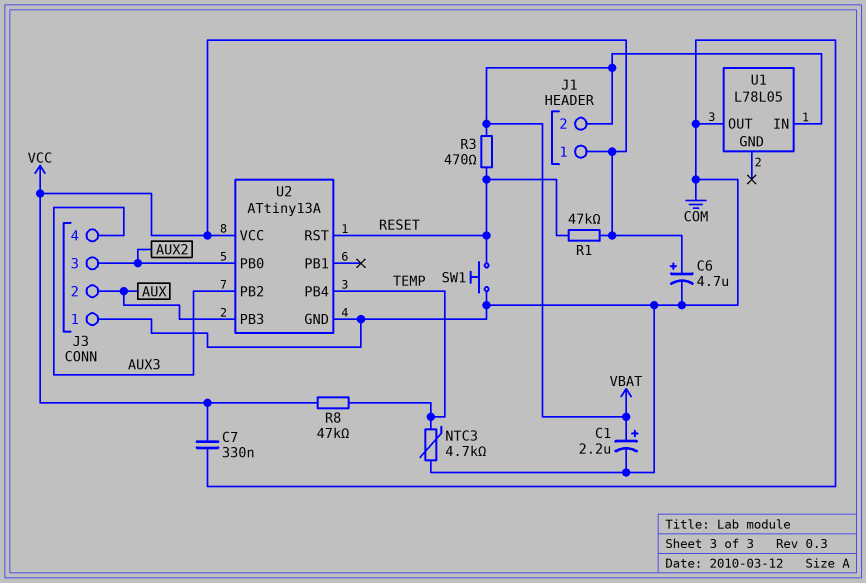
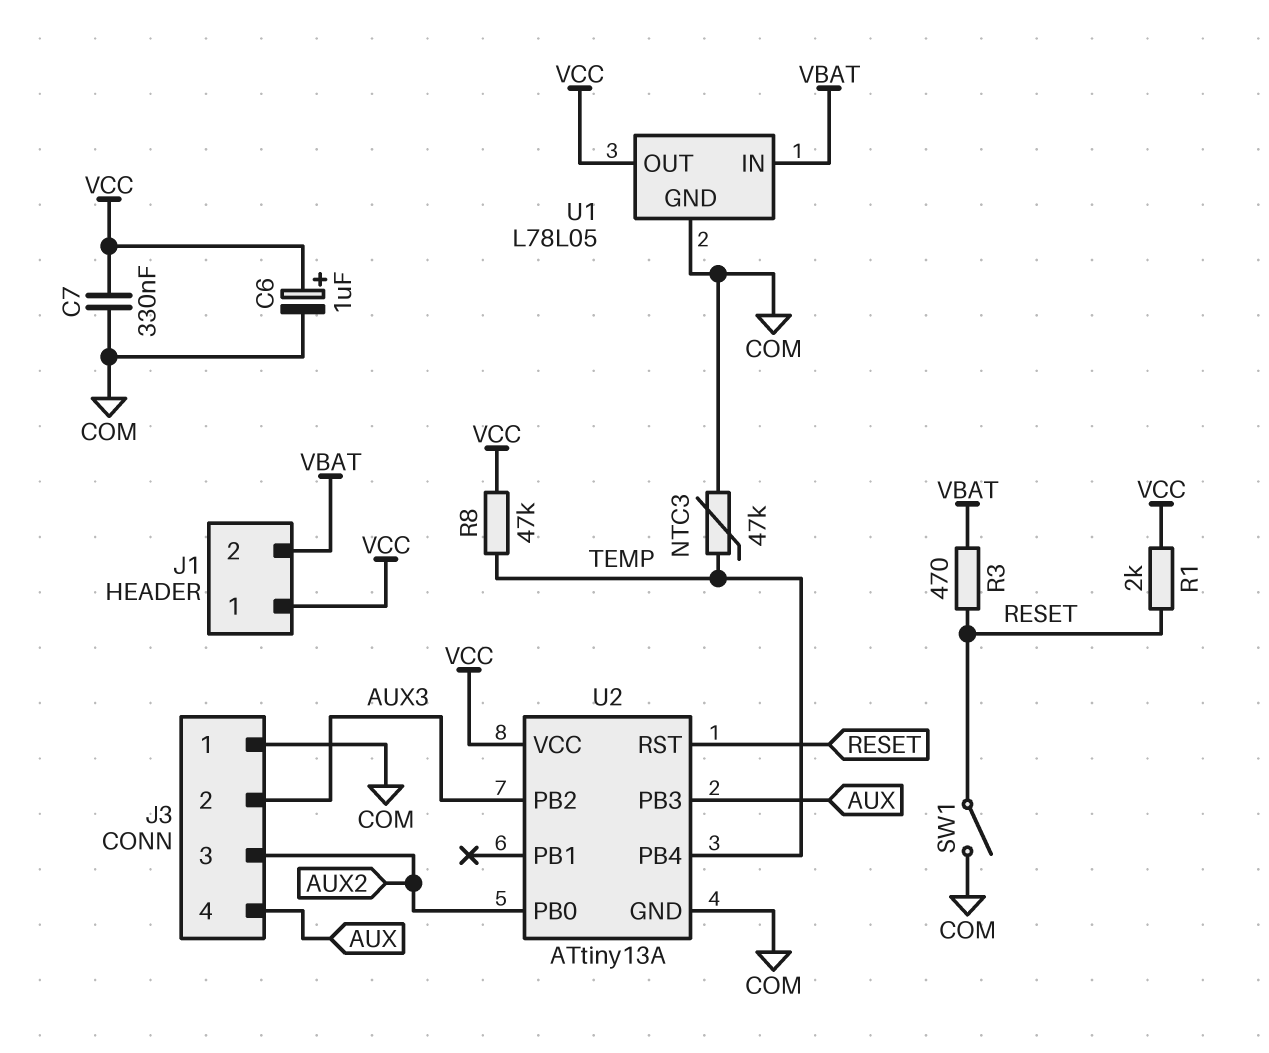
C1: 2.2uF (plus VBAT, minus COM) -> none
C6: 4.7uF (plus VCC, minus COM) -> 1uF (plus VCC, minus COM)
J3 pin 2: AUX -> AUX3
J3 pin 4: AUX3 -> AUX
NTC3: 4.7k (COM, TEMP) -> 47k (COM, TEMP)
R1: 47k (RESET, VCC) -> 2k (RESET, VCC)
SW1: button (COM, RESET) -> switch (COM, RESET)
U1 pin GND: none -> COM
U1 pin OUT: COM -> VCC

